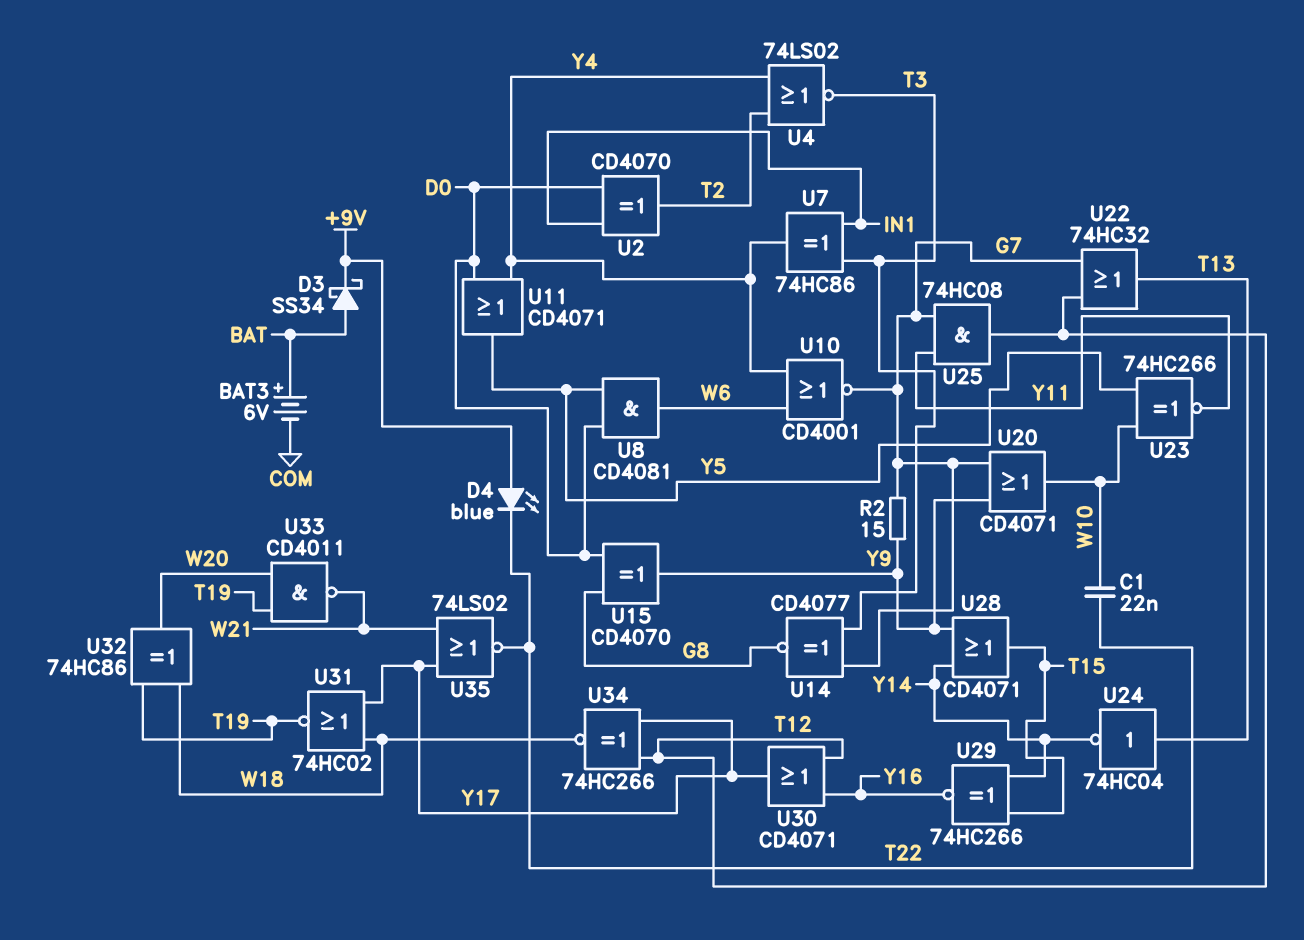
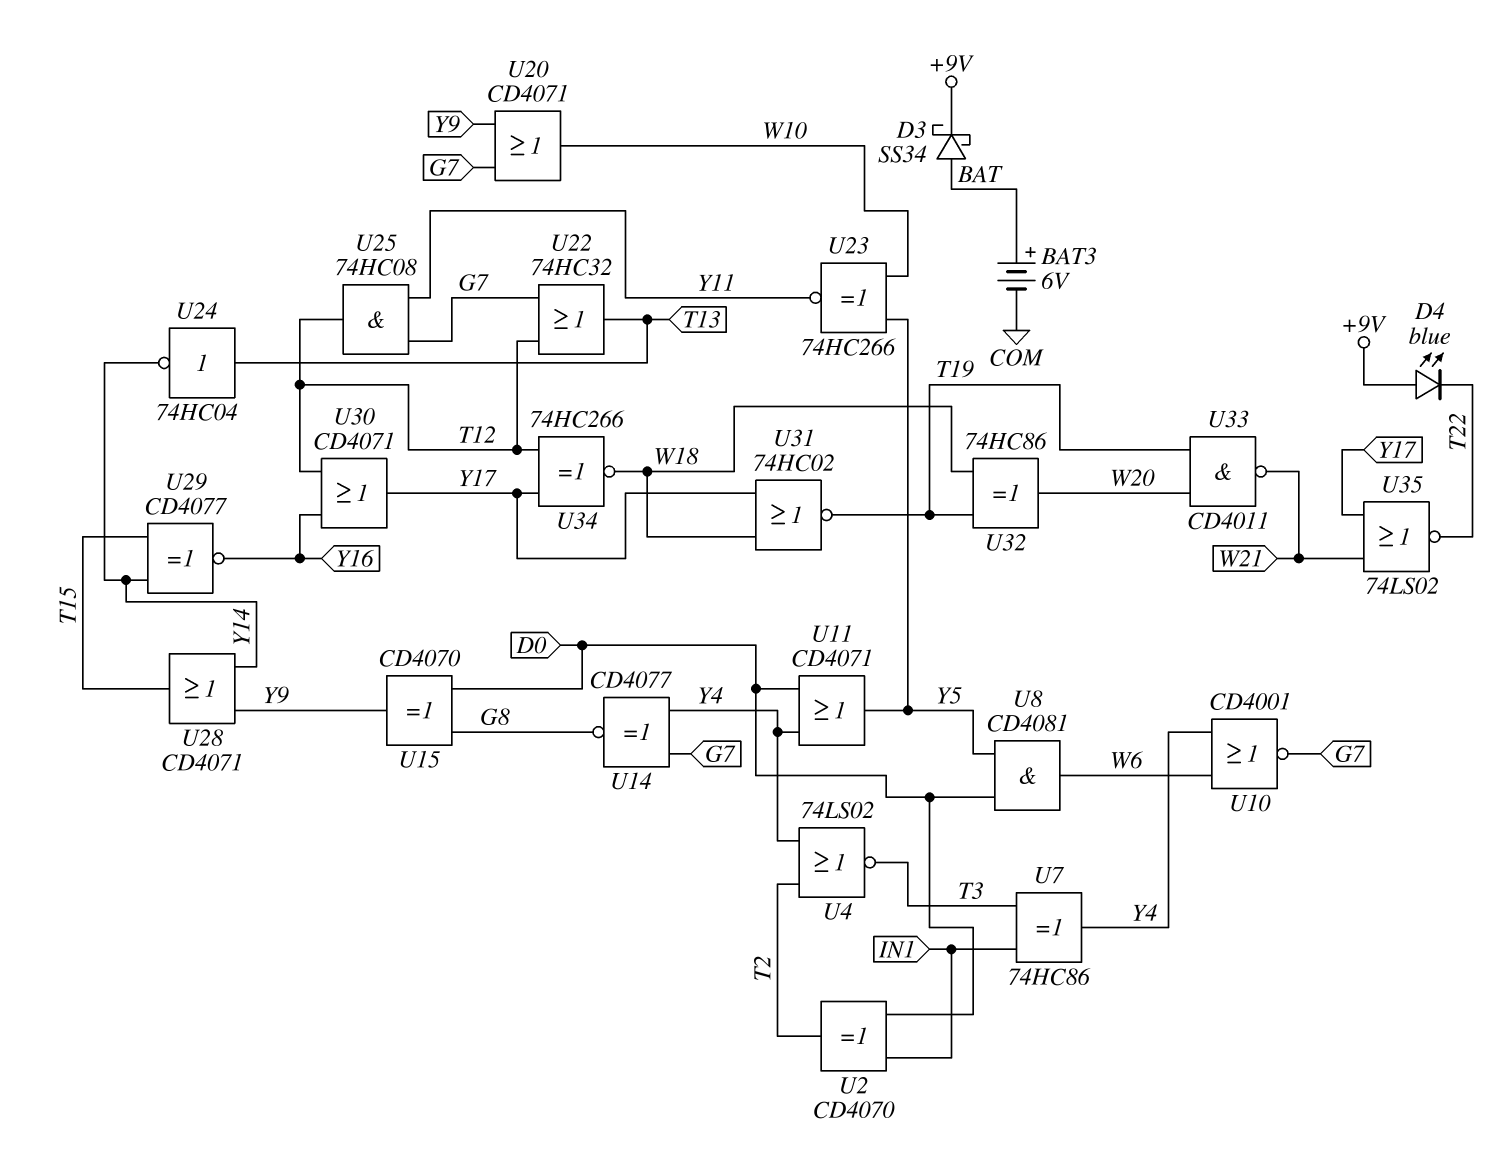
C1: 22nF (T22, W10) -> none
R2: 15 (G7, Y9) -> none
U14: XNOR CD4077 (in G7, in T3, out G8) -> XNOR CD4077 (in G7, in Y4, out G8)
U29: XNOR 74HC266 (in T15, in Y14, out Y16) -> XNOR CD4077 (in T15, in Y14, out Y16)

